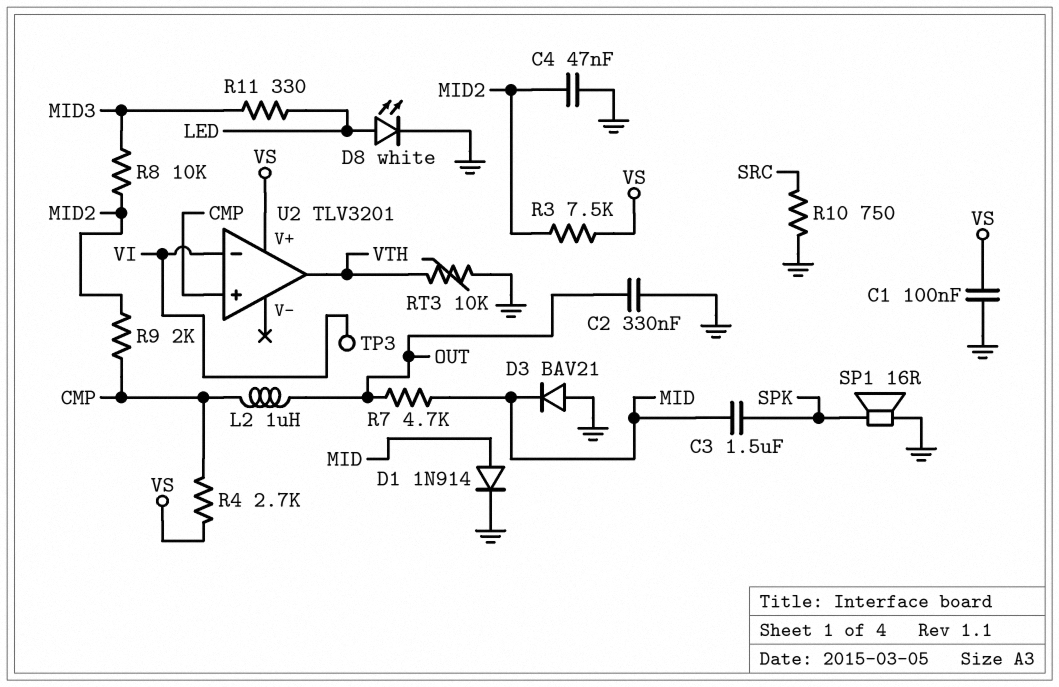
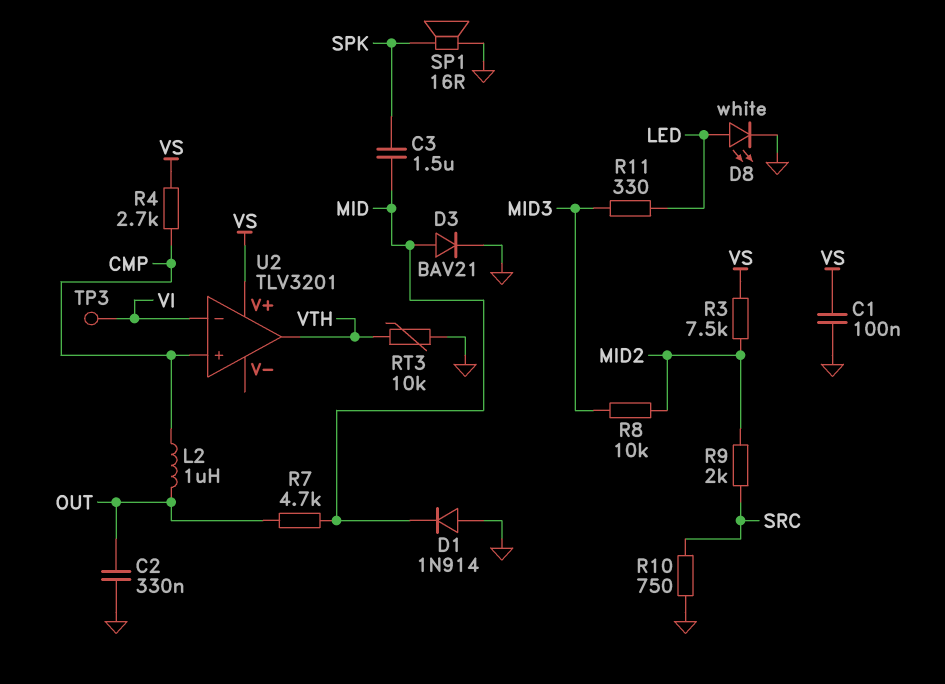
C4: 47nF (GND, MID2) -> none
D1: diode 1N914 (A MID, K GND) -> diode 1N914 (A GND, K MID)
D3: diode BAV21 (A GND, K MID) -> diode BAV21 (A MID, K GND)
R9: 2k (CMP, MID2) -> 2k (MID2, SRC)

